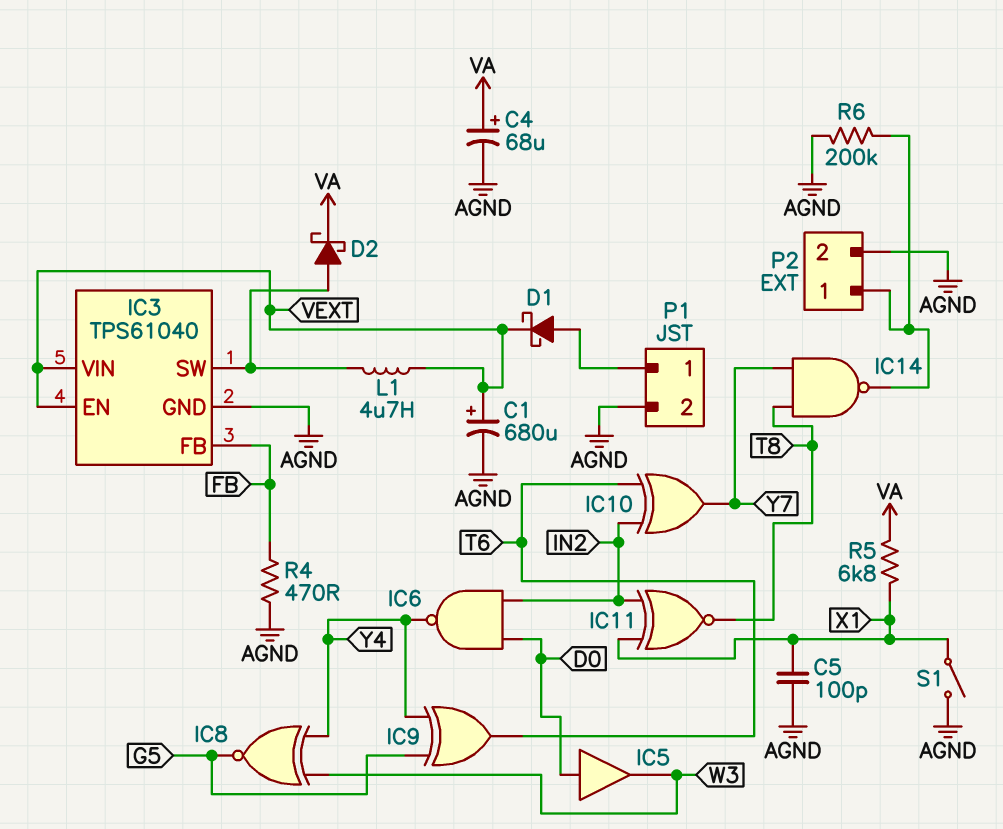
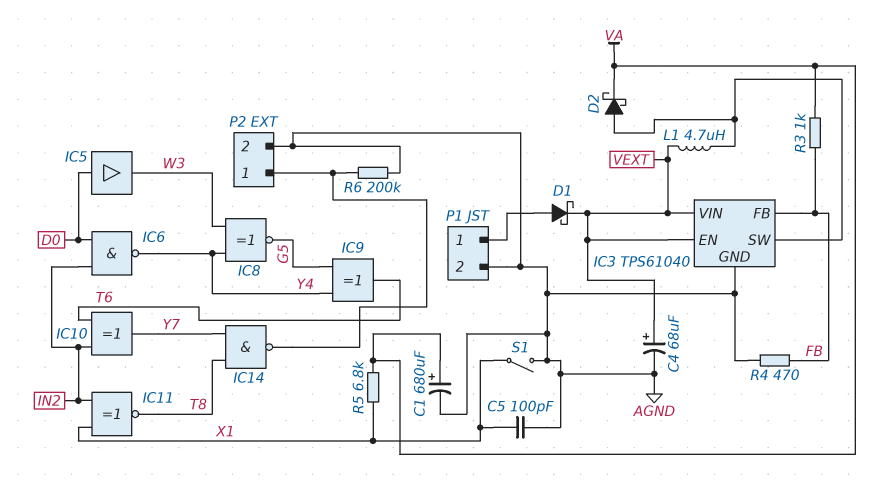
C1: 680uF (plus VEXT, minus AGND) -> 680uF (plus VA, minus AGND)
C4: 68uF (plus VA, minus AGND) -> 68uF (plus VEXT, minus AGND)
R3: none -> 1k (FB, VA)

